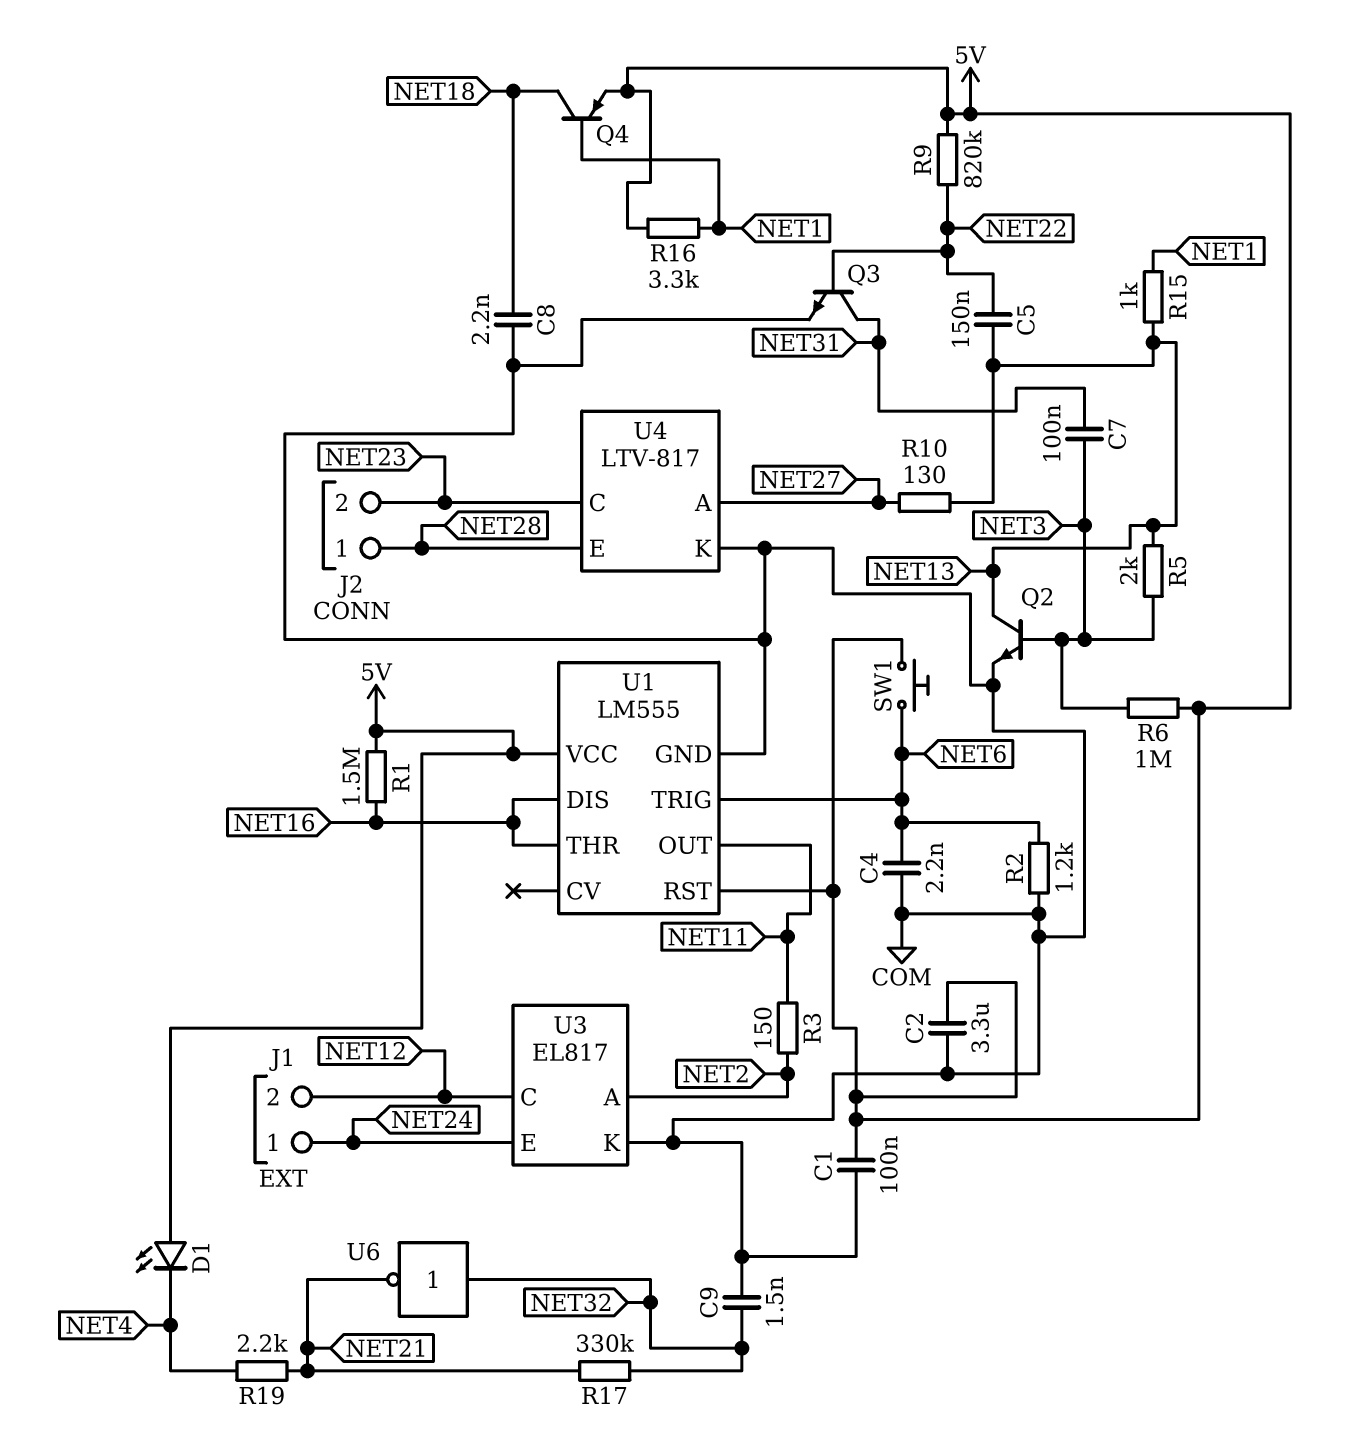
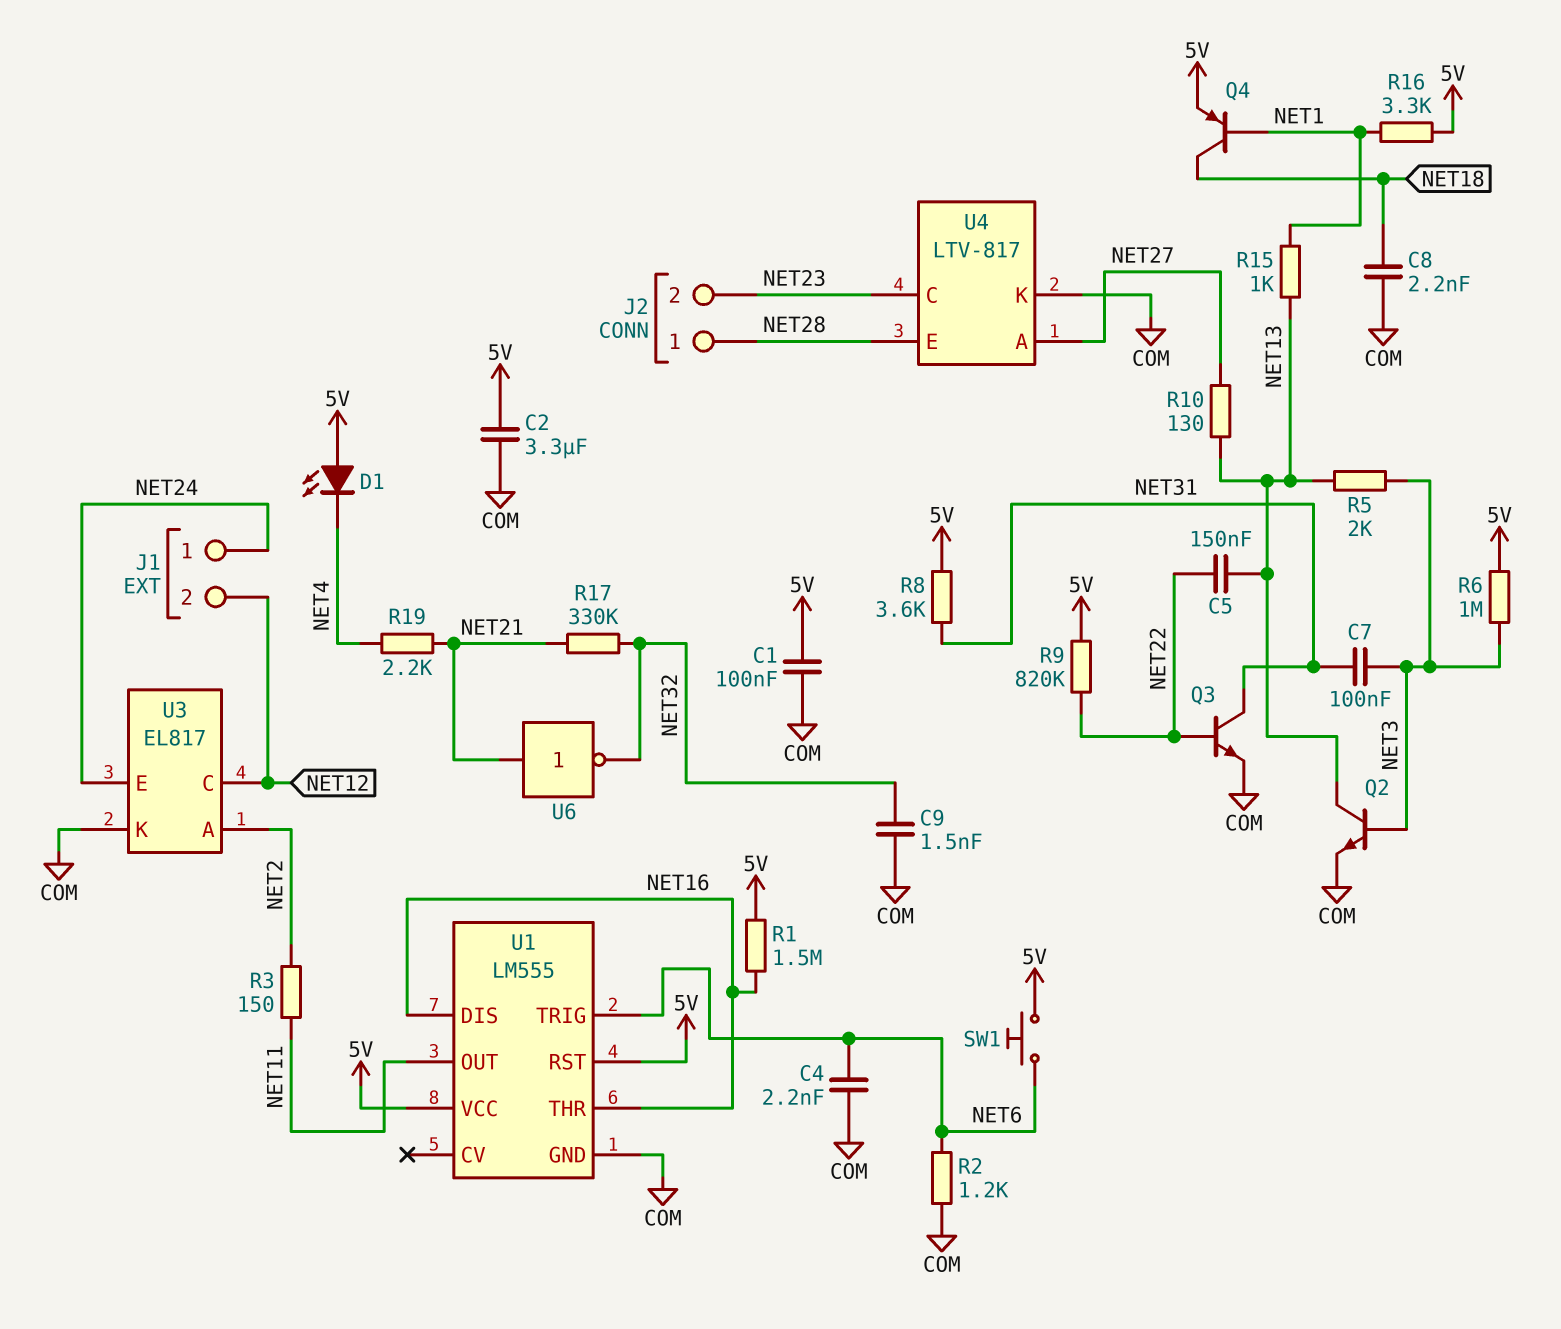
R8: none -> 3.6k (5V, NET31)
U6: NOT (in NET32, out NET21) -> NOT (in NET21, out NET32)

